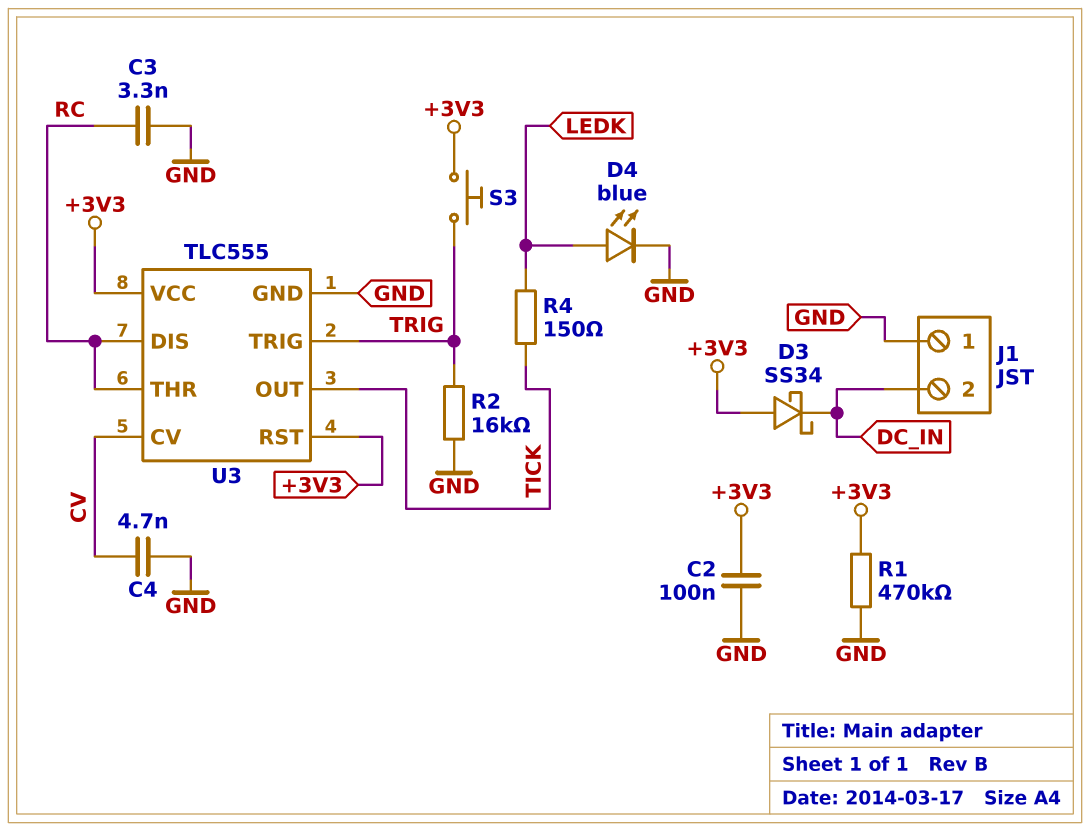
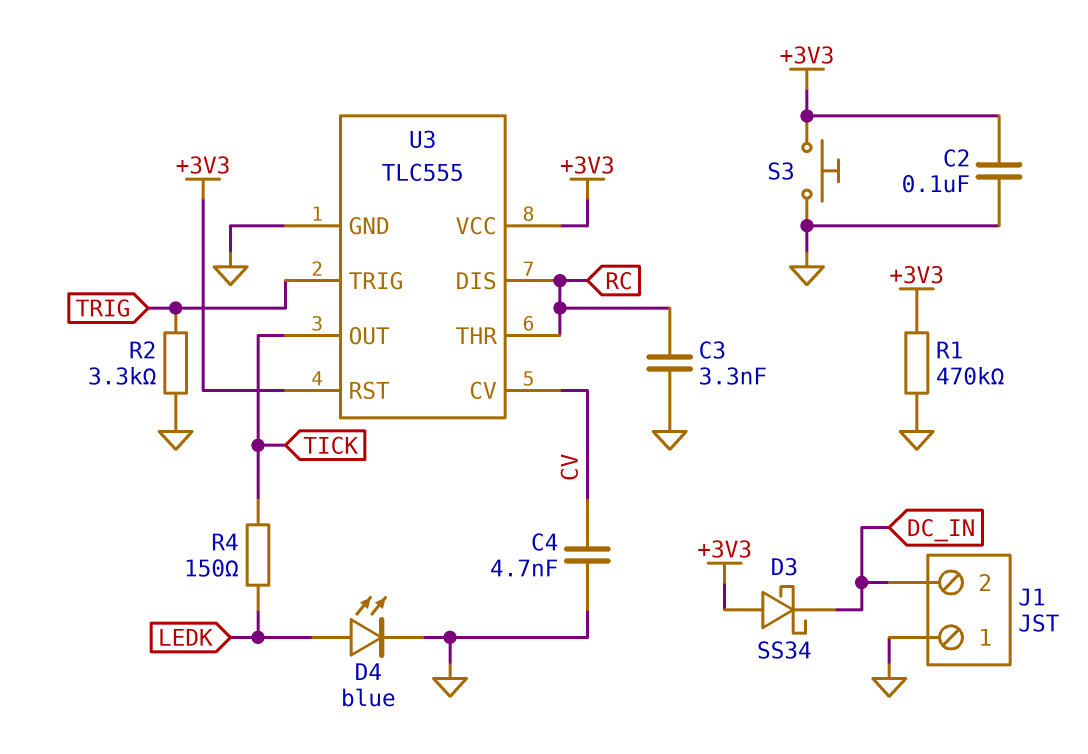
R2: 16k (GND, TRIG) -> 3.3k (GND, TRIG)
S3: button (+3V3, TRIG) -> button (+3V3, GND)

